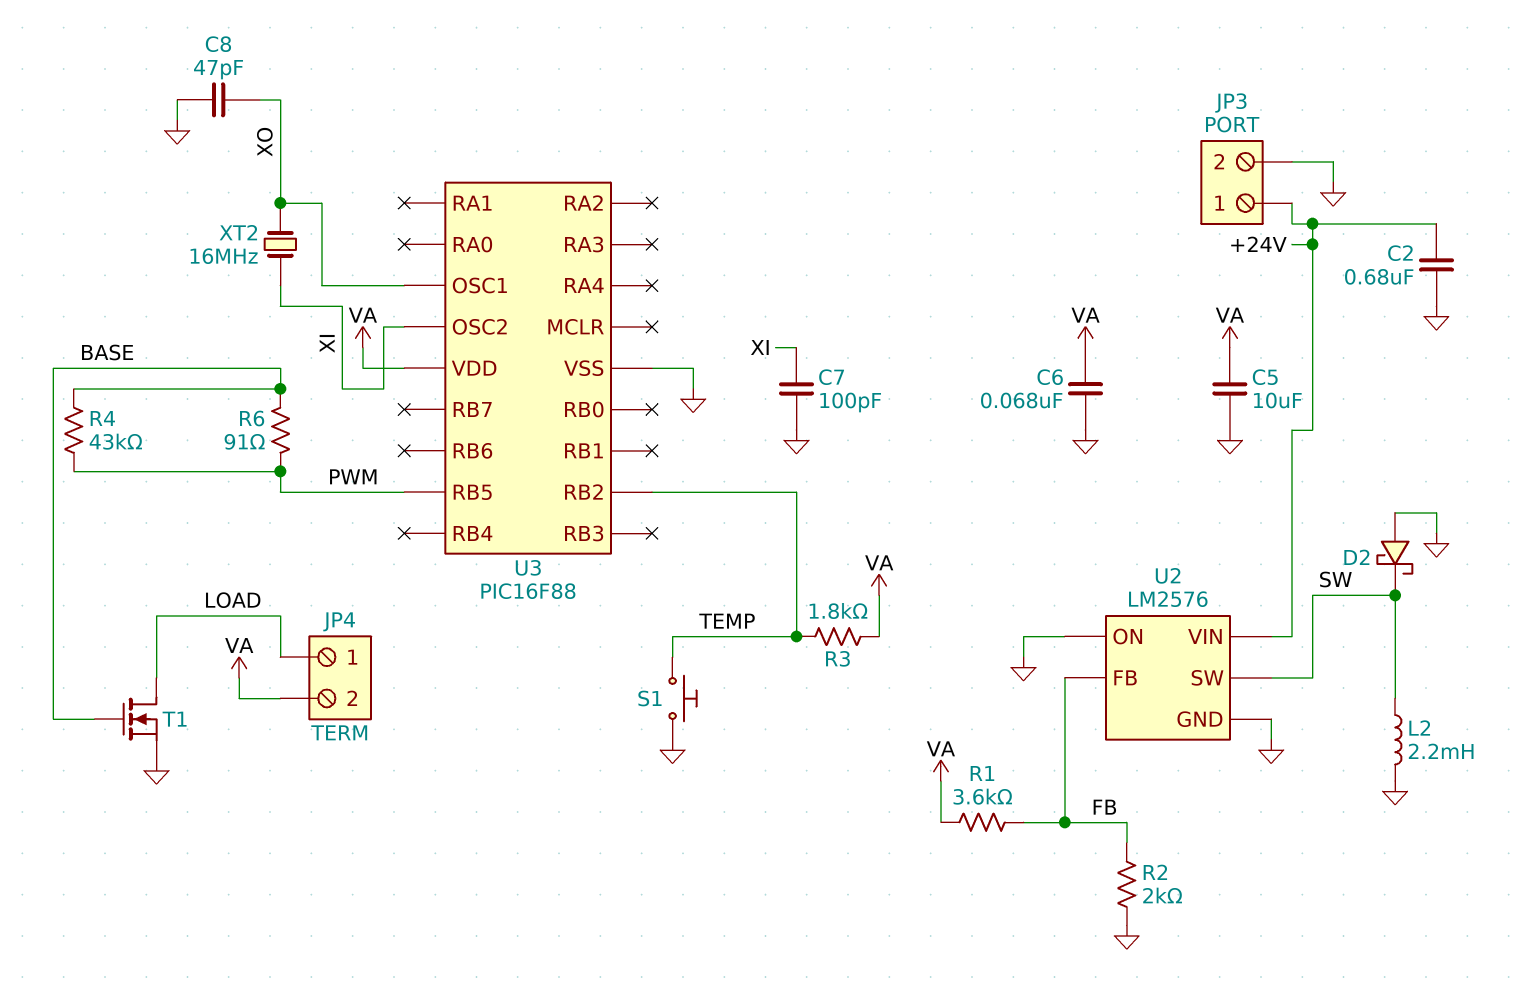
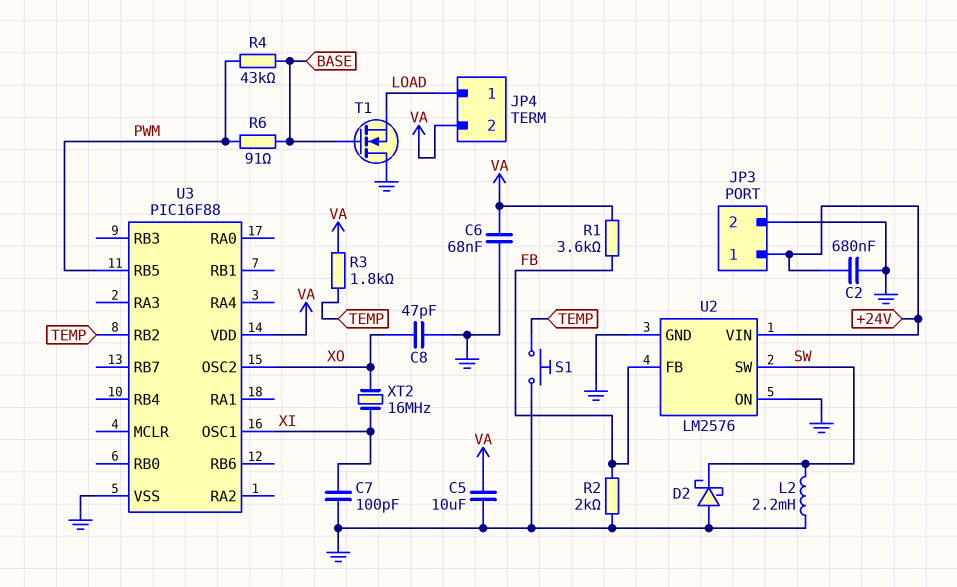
T1: NMOS (G BASE, D LOAD, S GND) -> NMOS (G BASE, D GND, S LOAD)
U3 pin OSC1: XO -> XI
U3 pin OSC2: XI -> XO

